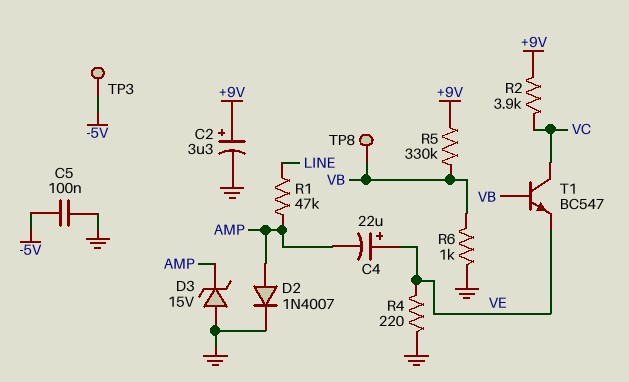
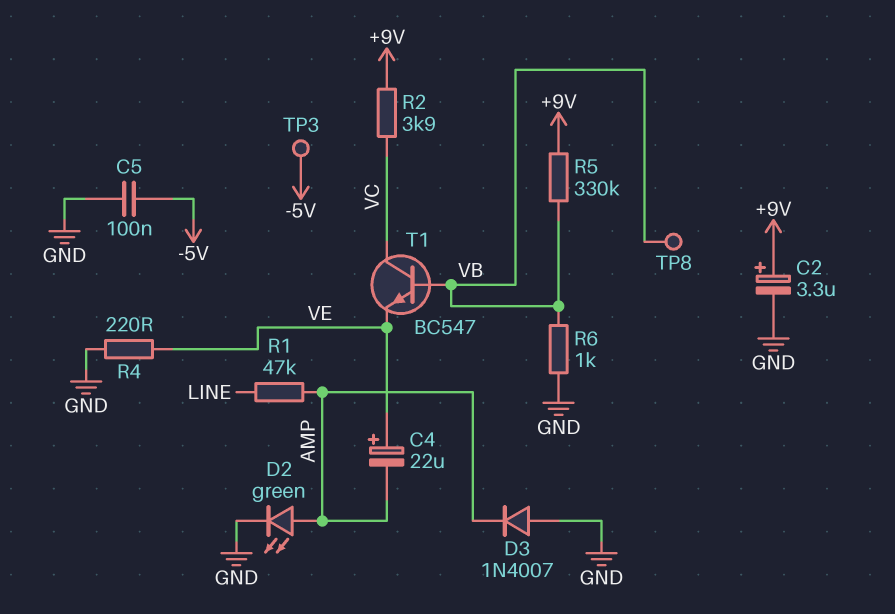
D2: diode 1N4007 (A AMP, K GND) -> LED green (A AMP, K GND)
D3: zener 15V (A GND, K AMP) -> diode 1N4007 (A GND, K AMP)

